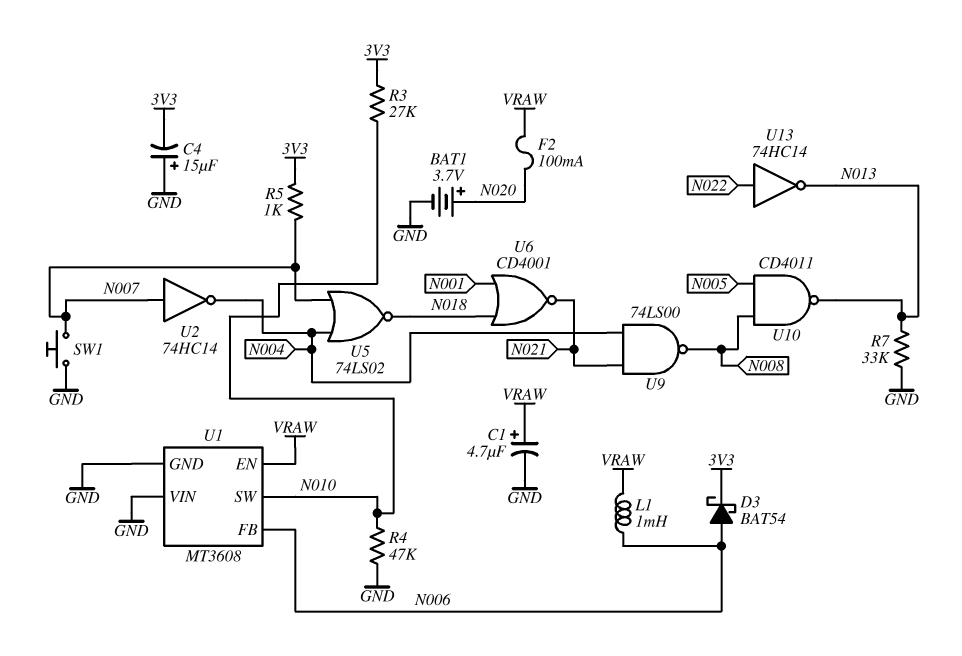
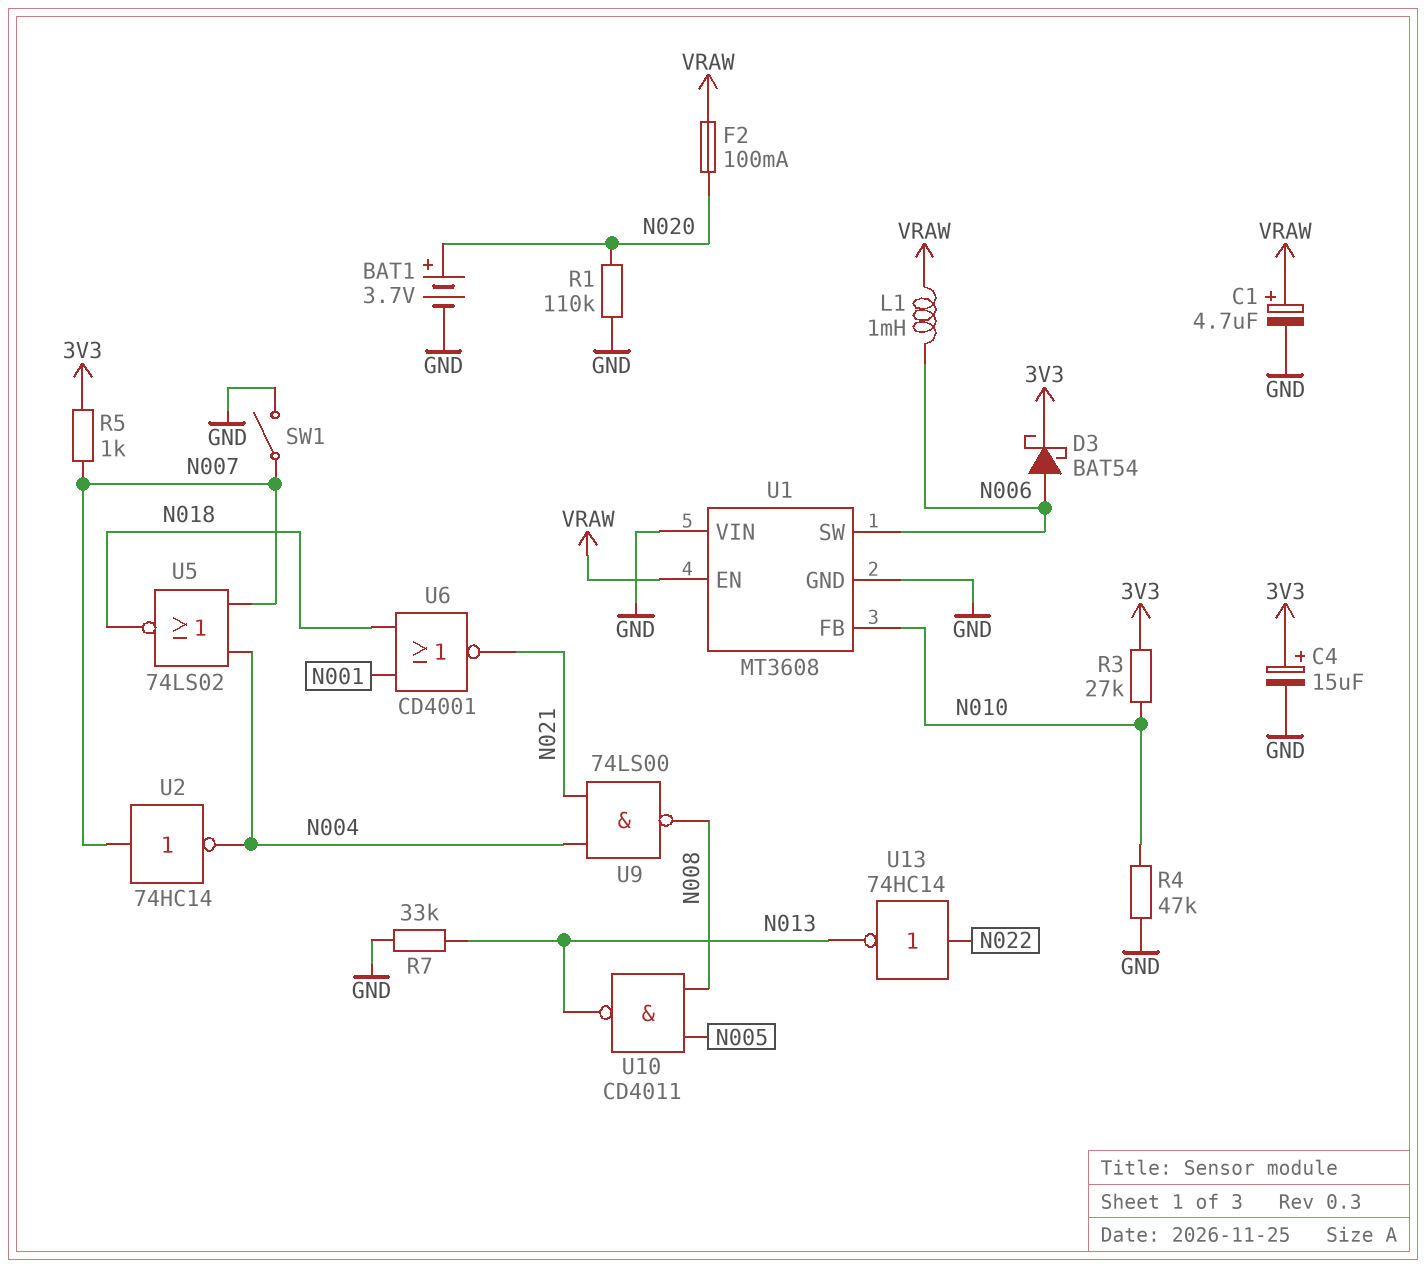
C4: 15uF (plus GND, minus 3V3) -> 15uF (plus 3V3, minus GND)
R1: none -> 110k (GND, N020)
SW1: button (GND, N007) -> switch (GND, N007)
U1 pin FB: N006 -> N010
U1 pin SW: N010 -> N006

